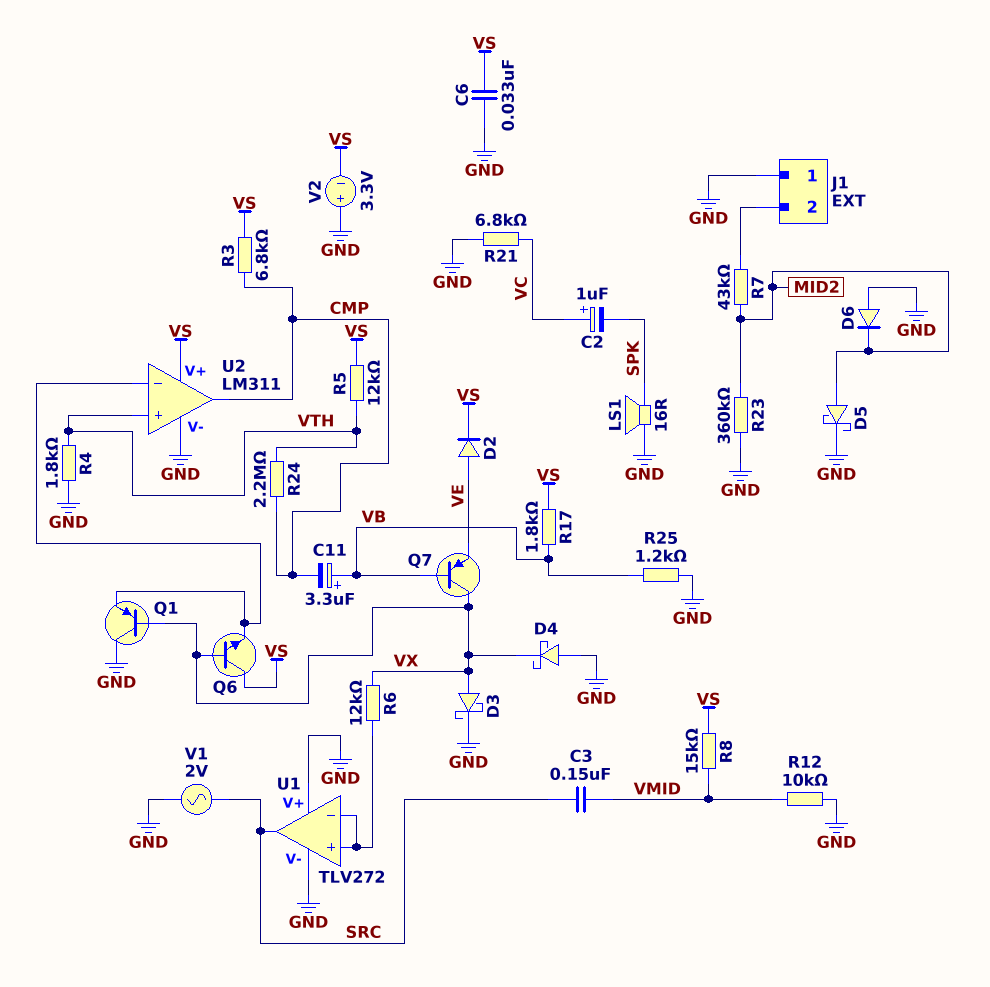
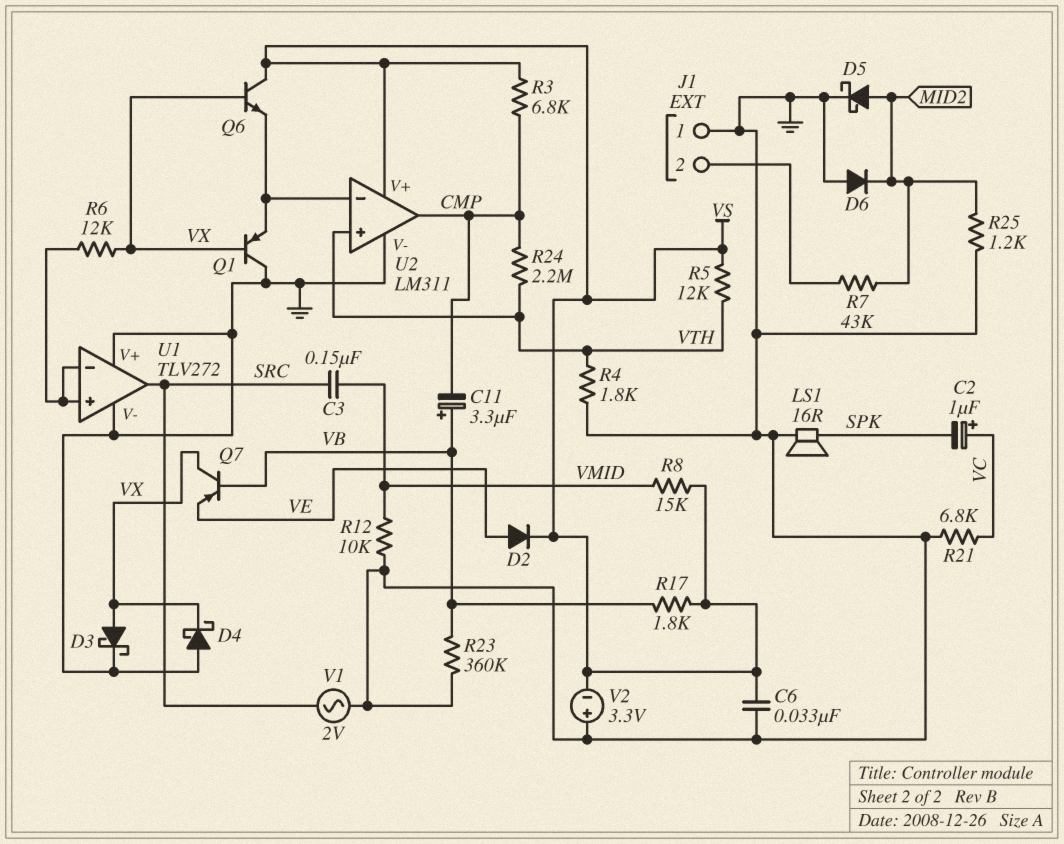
R23: 360k (GND, MID2) -> 360k (GND, VB)
R25: 1.2k (GND, VB) -> 1.2k (GND, MID2)

